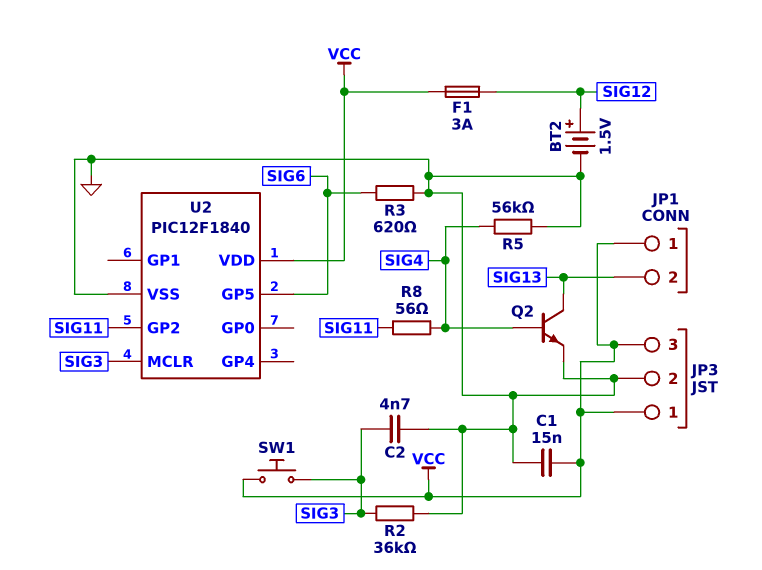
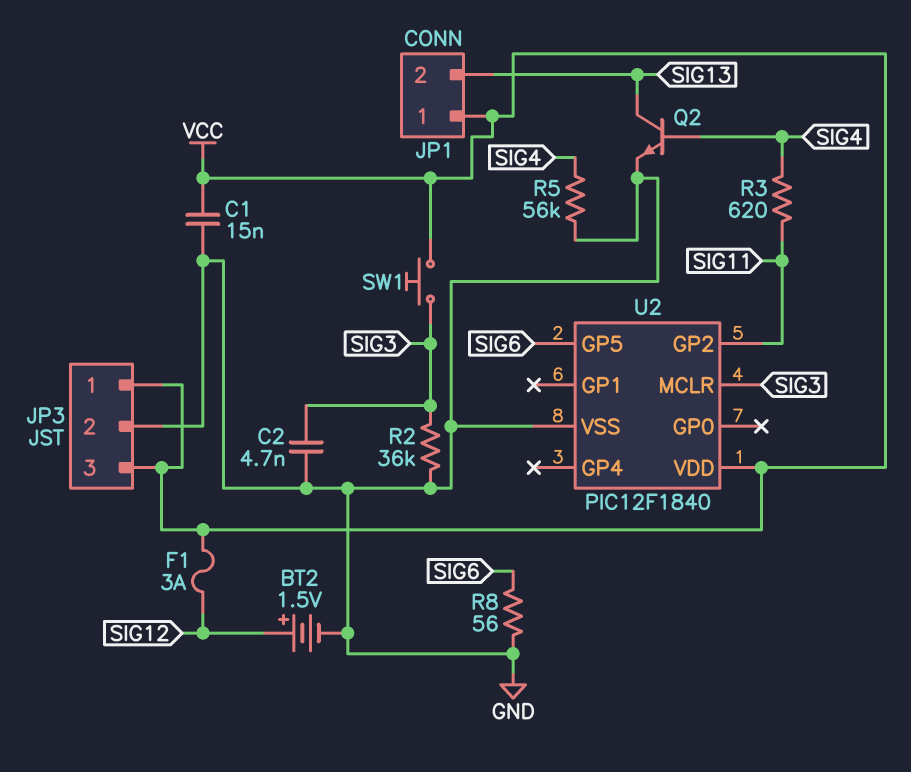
R3: 620 (GND, SIG6) -> 620 (SIG4, SIG11)
R8: 56 (SIG4, SIG11) -> 56 (GND, SIG6)

